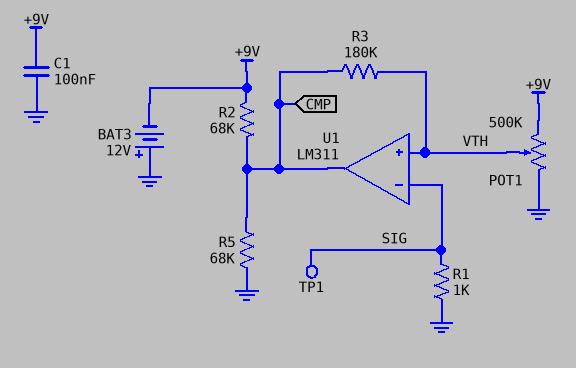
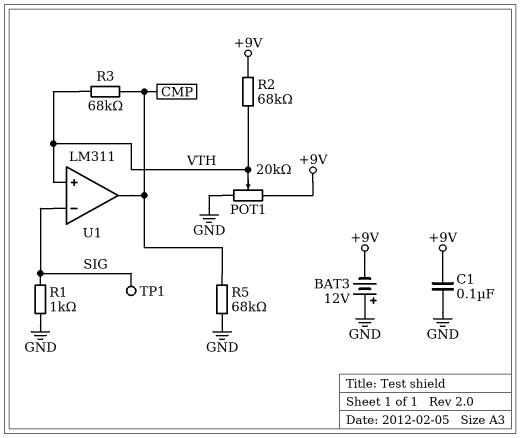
POT1: 500k (+9V, GND, wiper VTH) -> 20k (+9V, GND, wiper VTH)
R2: 68k (+9V, CMP) -> 68k (+9V, VTH)
R3: 180k (CMP, VTH) -> 68k (CMP, VTH)

